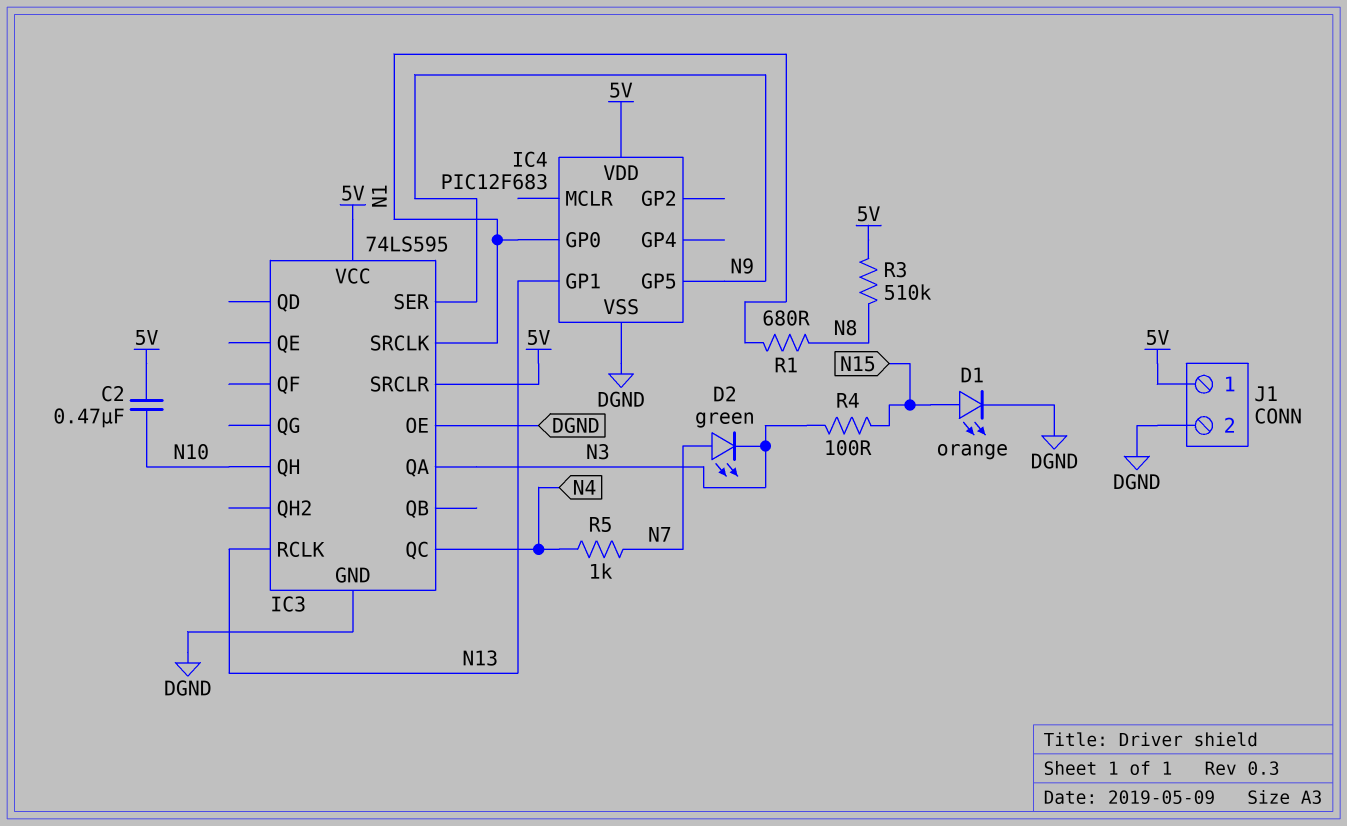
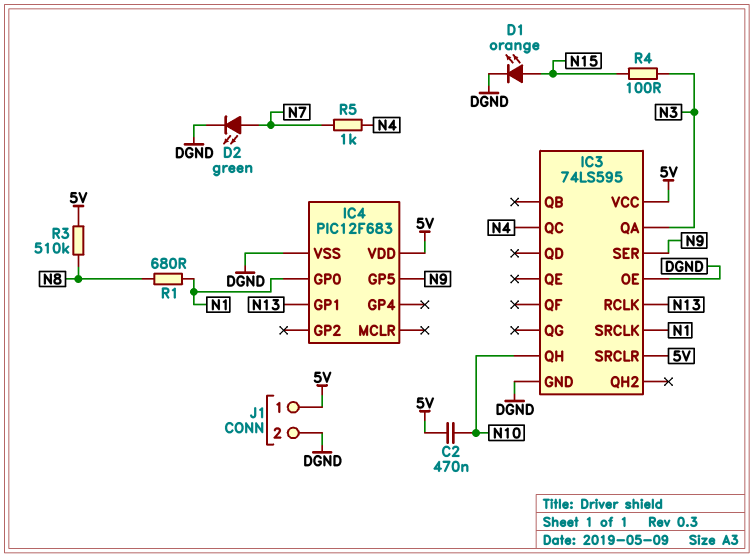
D2: LED green (A N7, K N3) -> LED green (A N7, K DGND)

